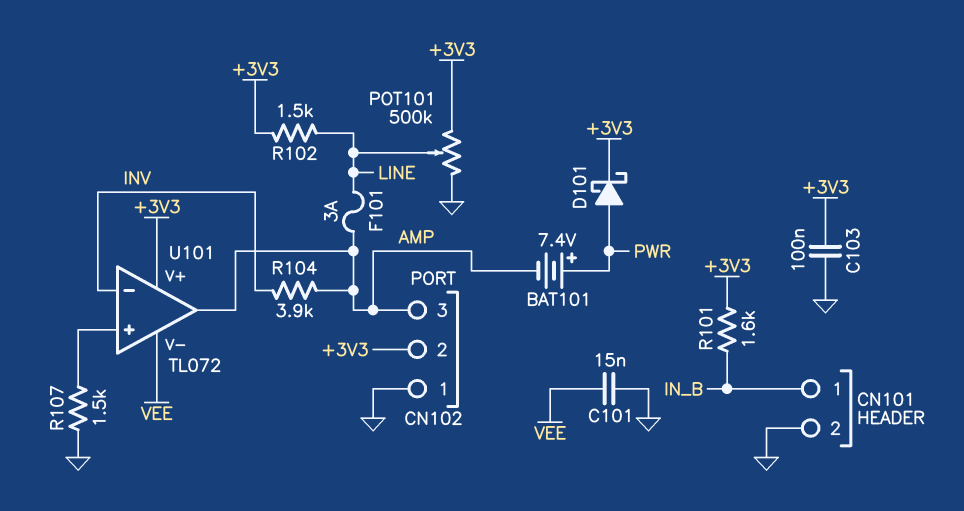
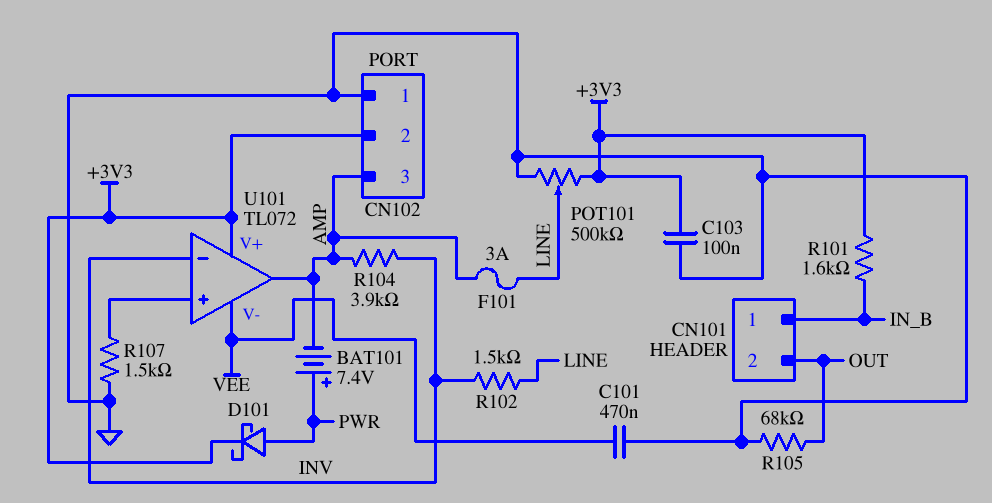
C101: 15nF (GND, VEE) -> 470nF (GND, VEE)
CN101 pin 2: GND -> OUT
R102: 1.5k (+3V3, LINE) -> 1.5k (INV, LINE)
R105: none -> 68k (GND, OUT)

